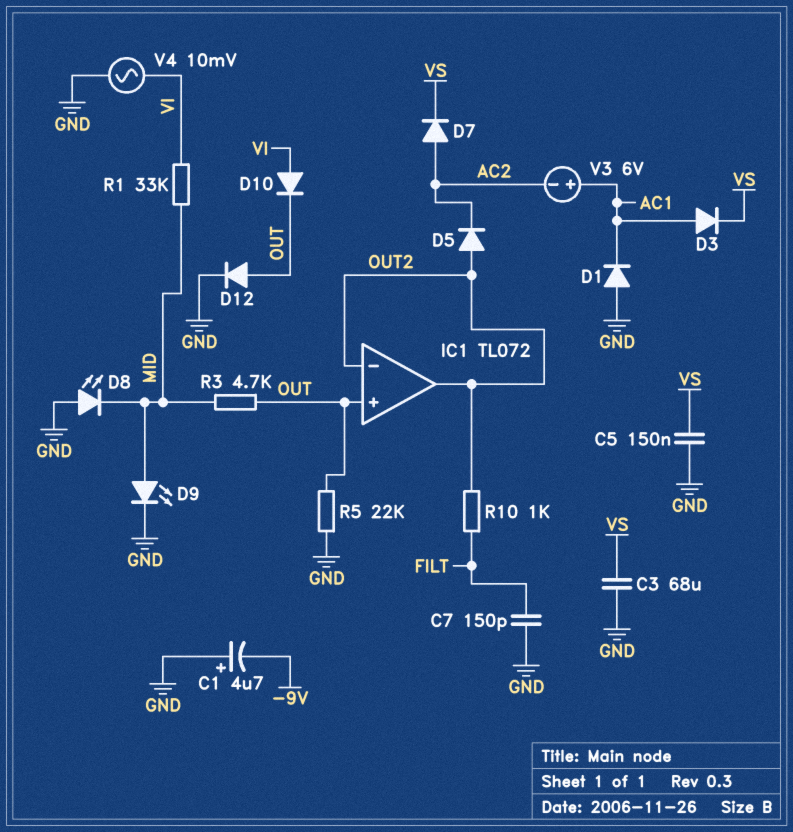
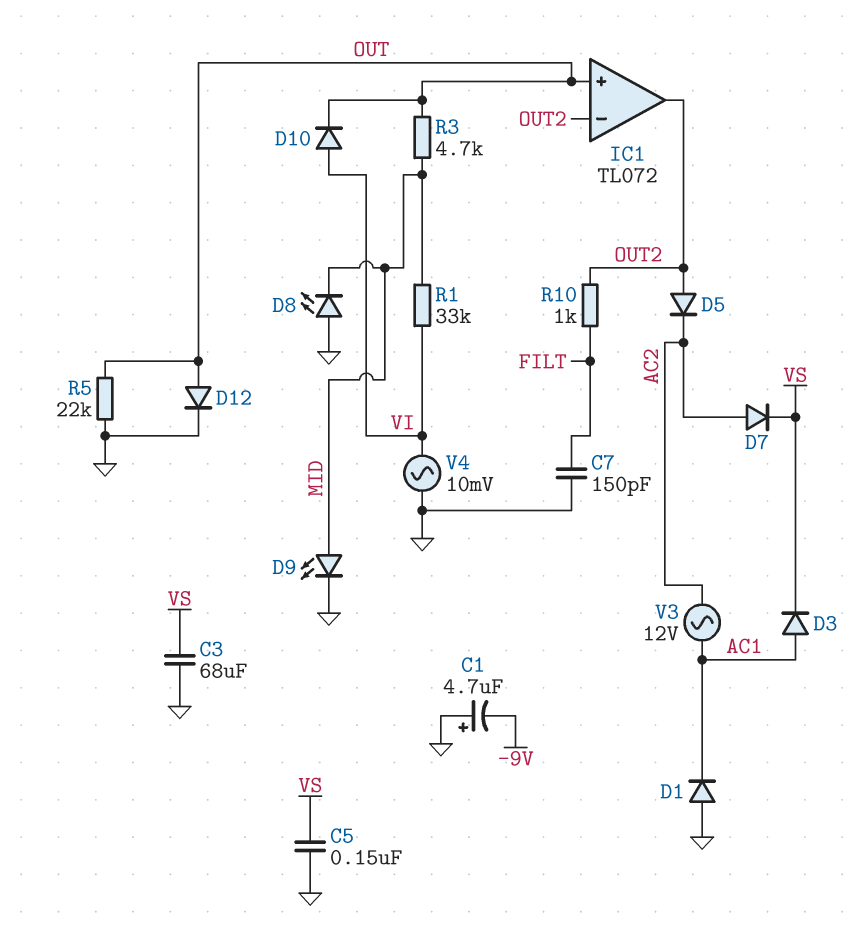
V3: 6V (plus AC1, minus AC2) -> AC 12V (AC1, AC2)

